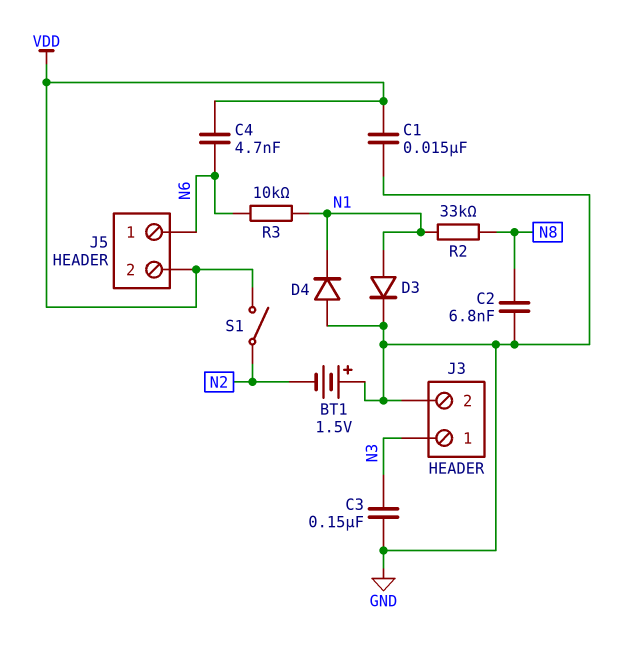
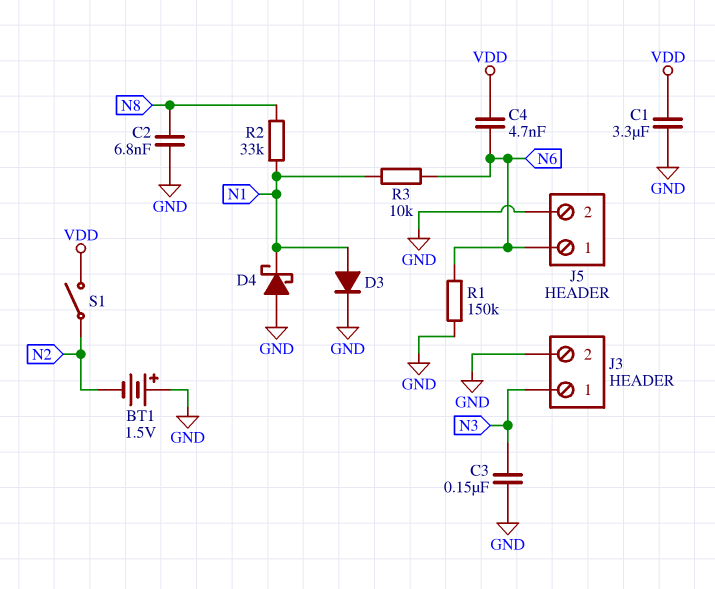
C1: 15nF (GND, VDD) -> 3.3uF (GND, VDD)
D4: diode (A GND, K N1) -> schottky (A GND, K N1)
J5 pin 2: VDD -> GND
R1: none -> 150k (GND, N6)

